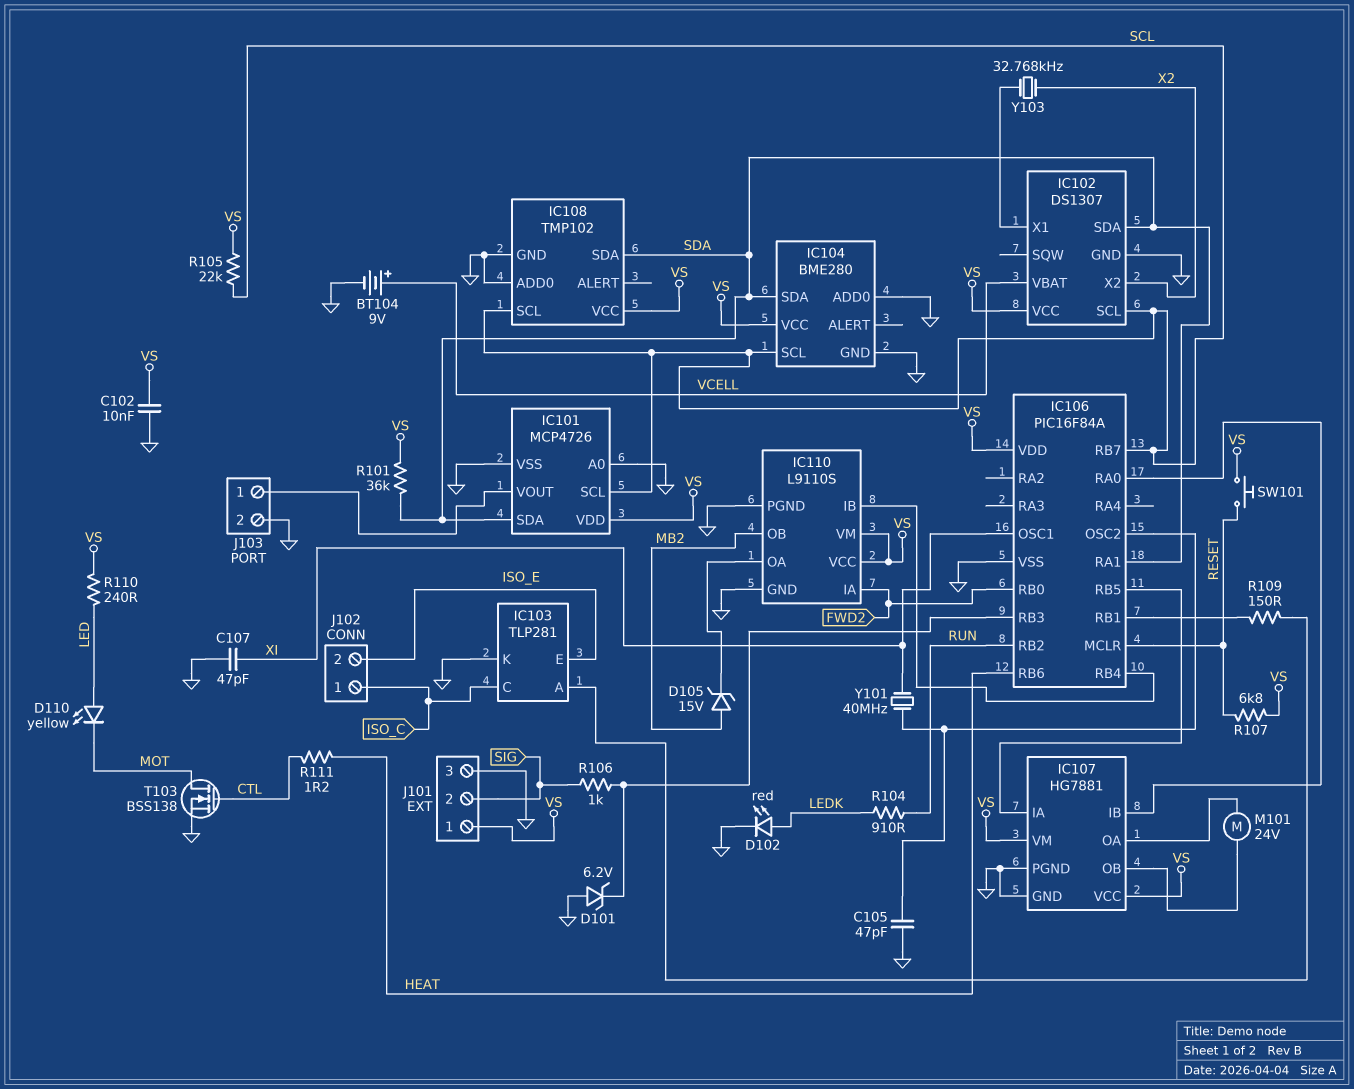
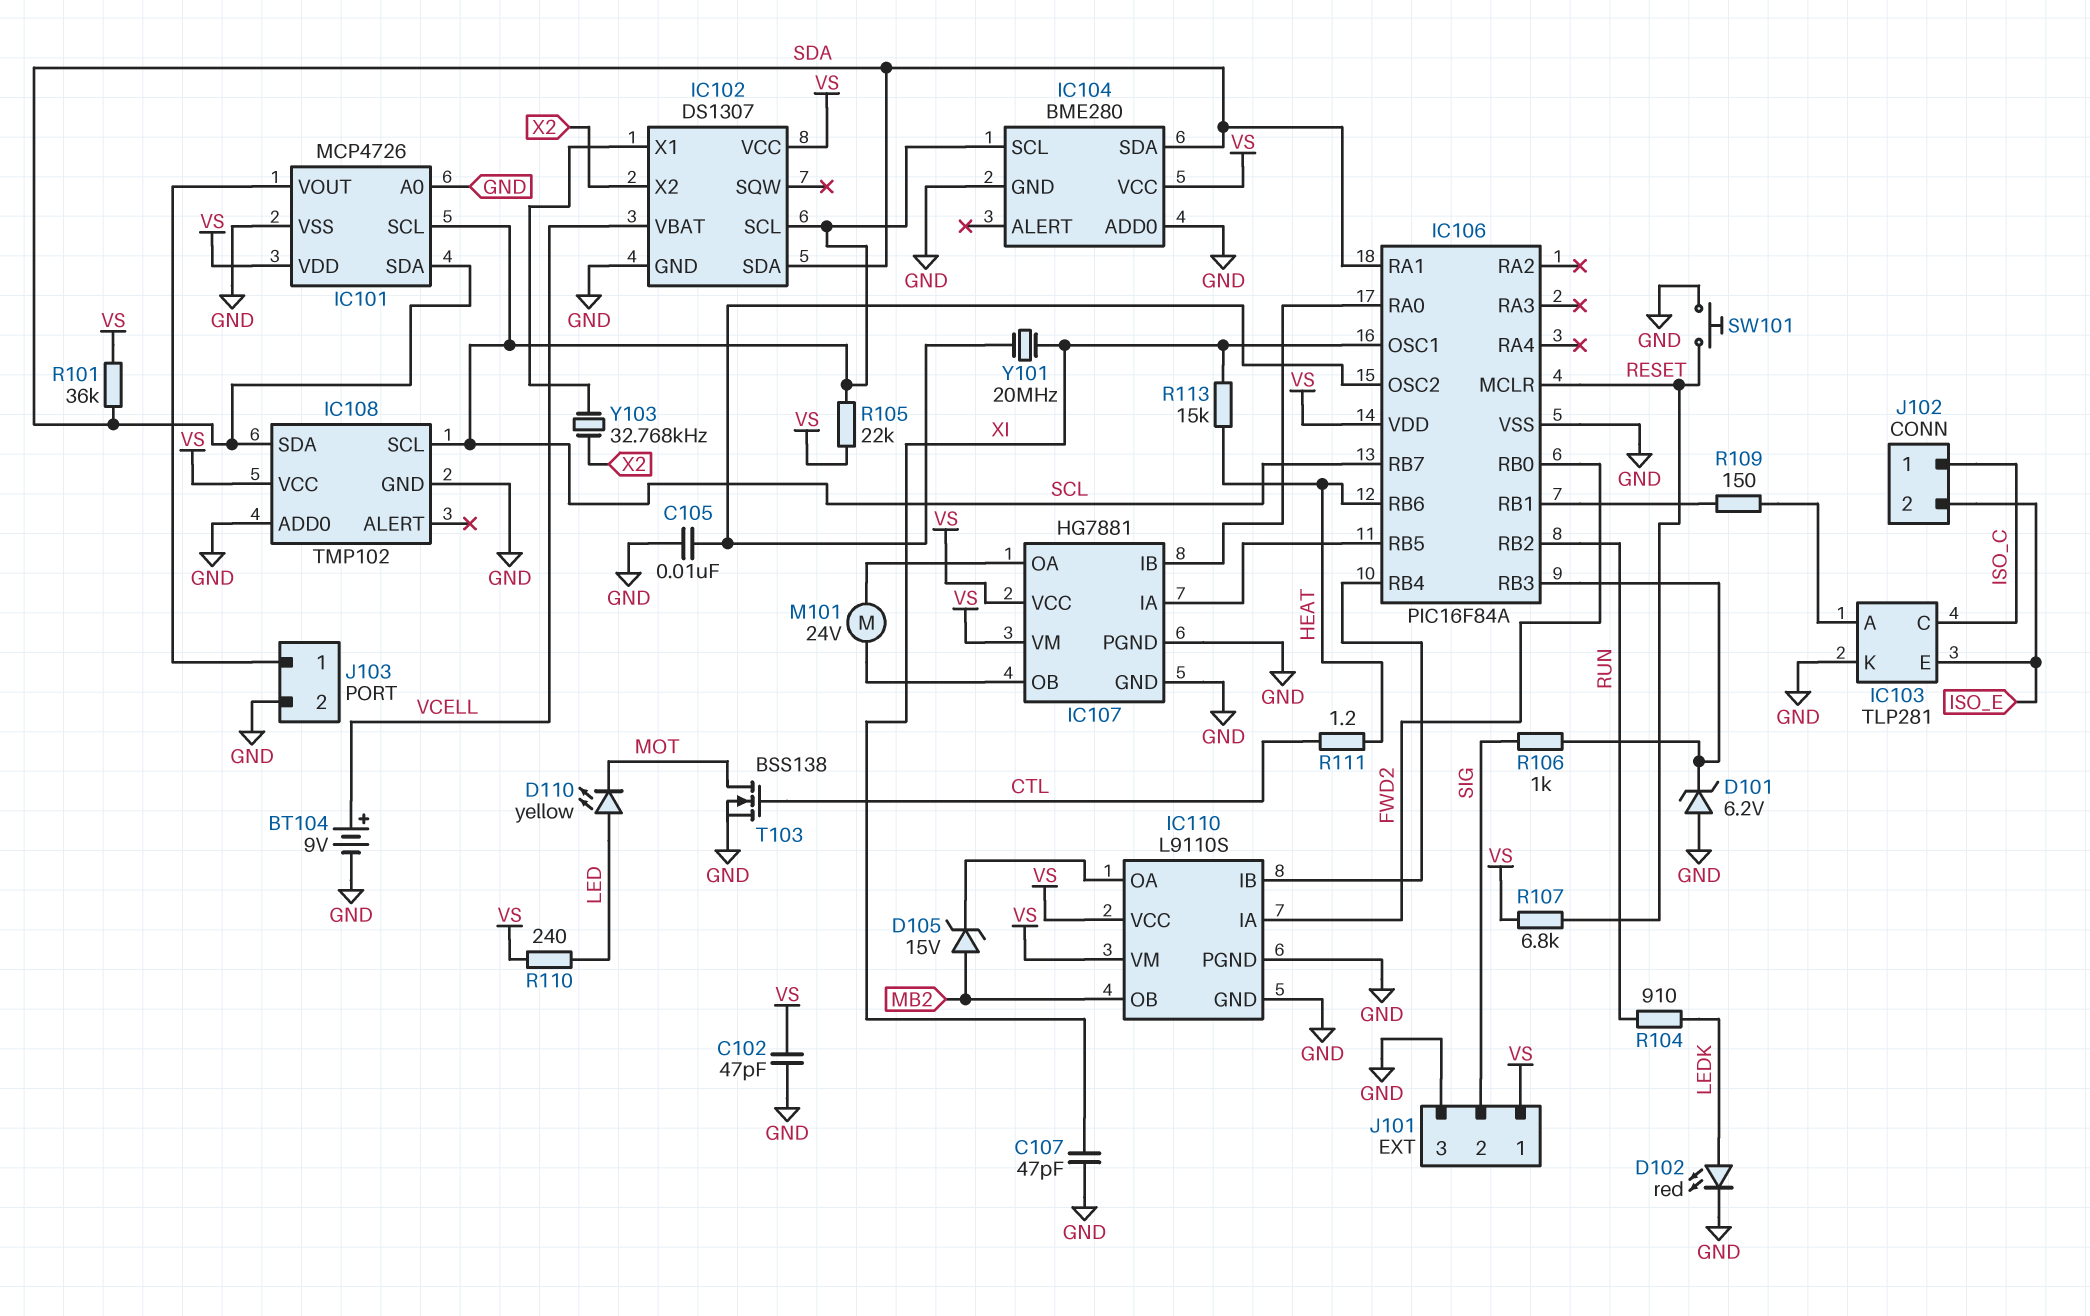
C102: 10nF (GND, VS) -> 47pF (GND, VS)
C105: 47pF (GND, IC106/OSC2) -> 10nF (GND, IC106/OSC2)
R113: none -> 15k (HEAT, XI)
SW101: button (RESET, VS) -> button (GND, RESET)
Y101: 40MHz (IC106/OSC2, XI) -> 20MHz (IC106/OSC2, XI)

